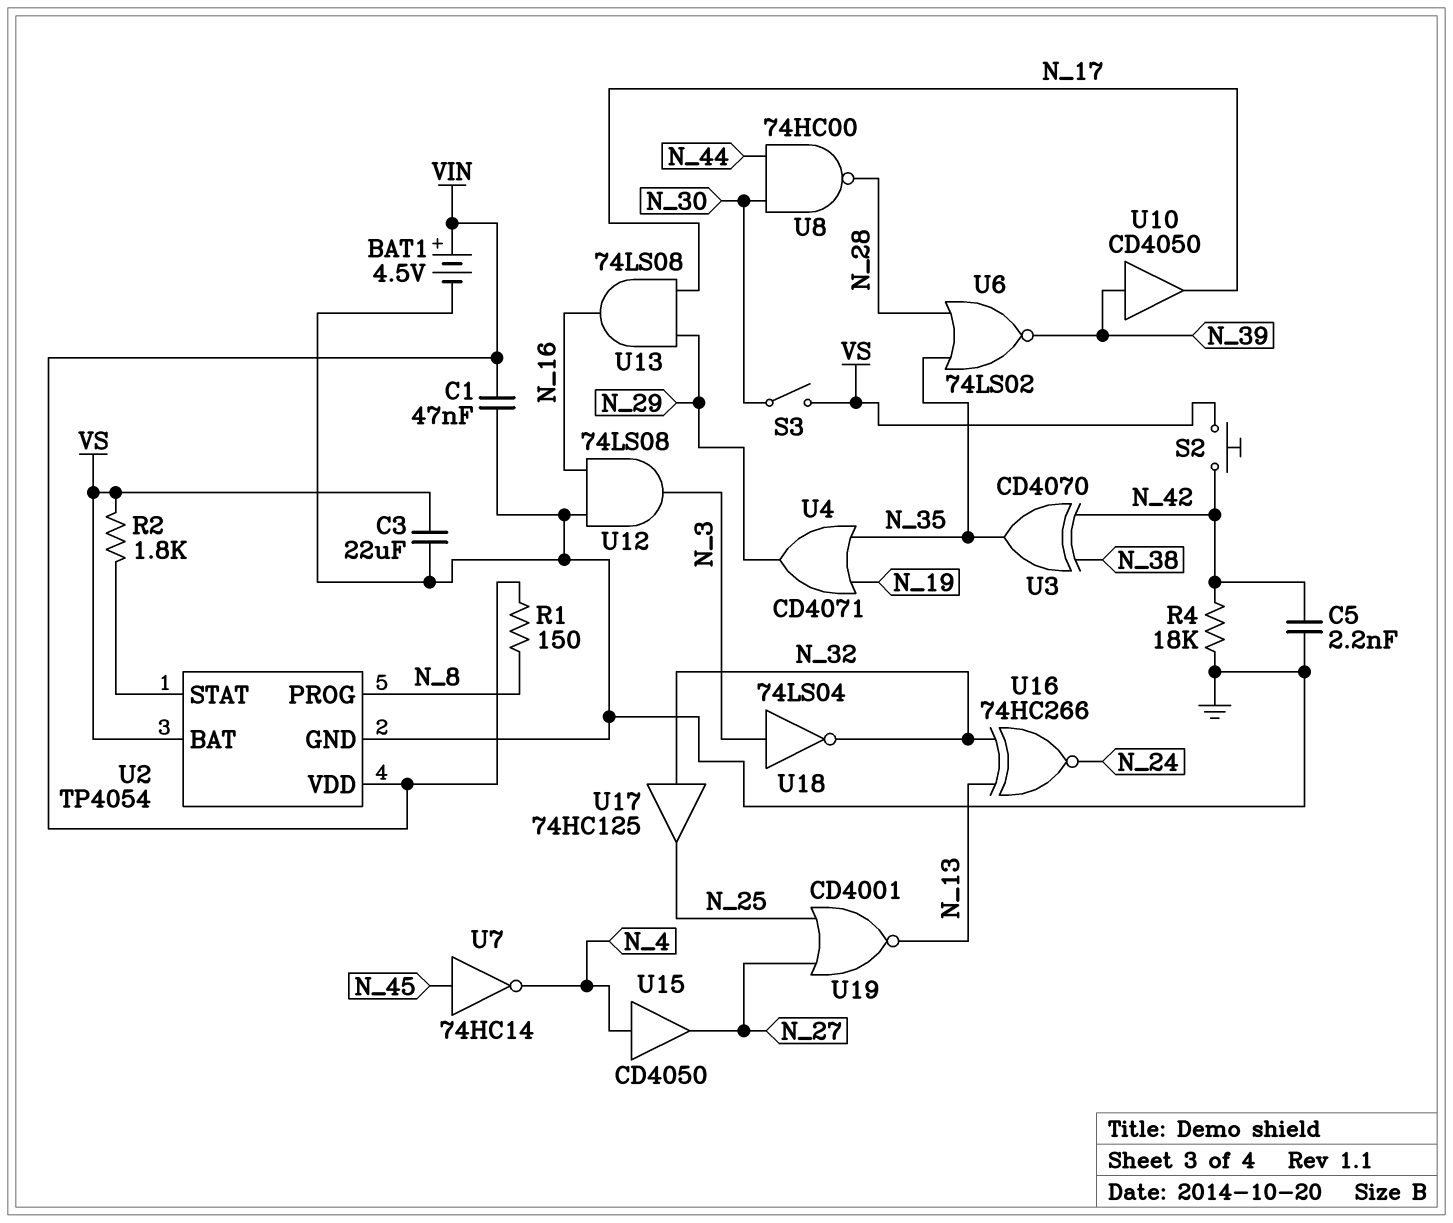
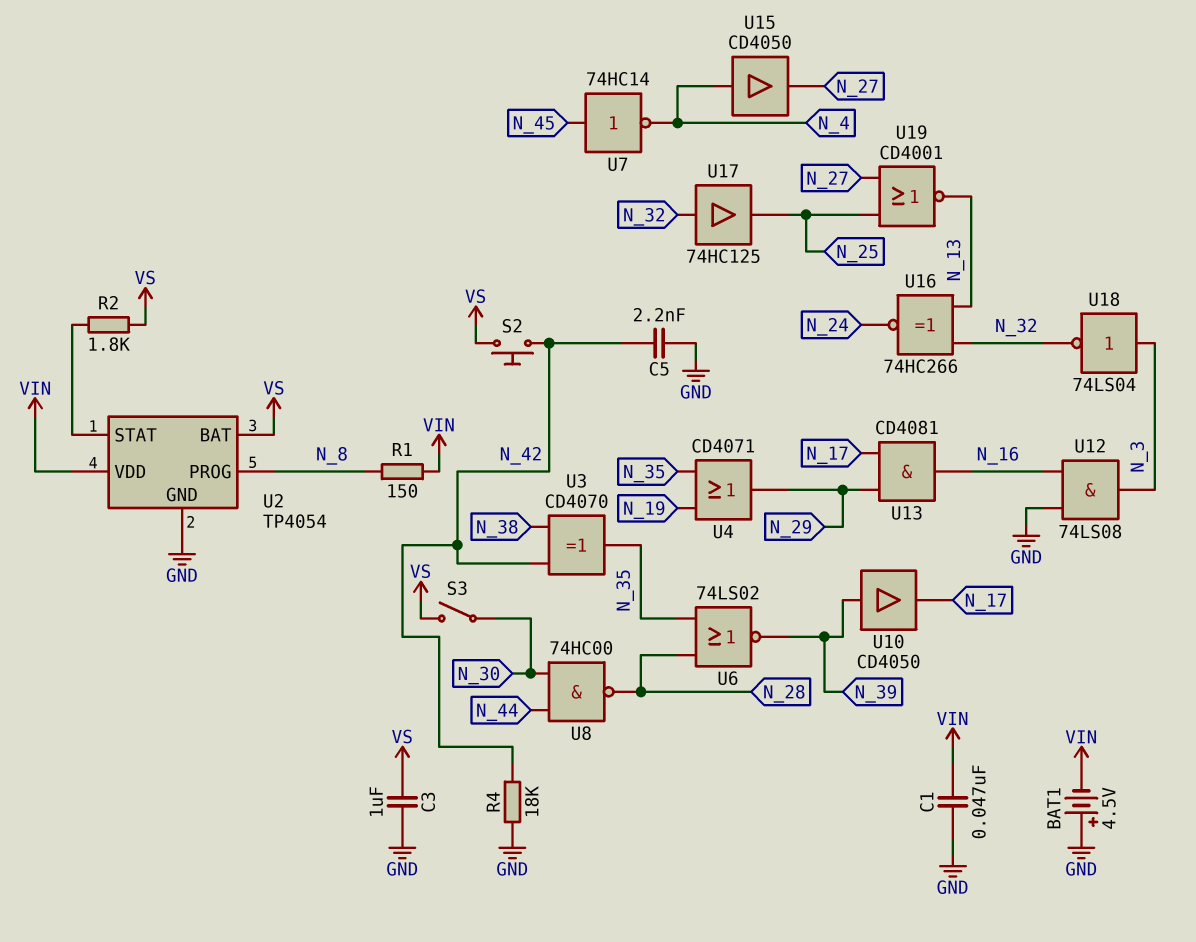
BAT1: 4.5V (plus VIN, minus GND) -> 4.5V (plus GND, minus VIN)
C3: 22uF (GND, VS) -> 1uF (GND, VS)
U13: AND 74LS08 (in N_17, in N_29, out N_16) -> AND CD4081 (in N_17, in N_29, out N_16)

